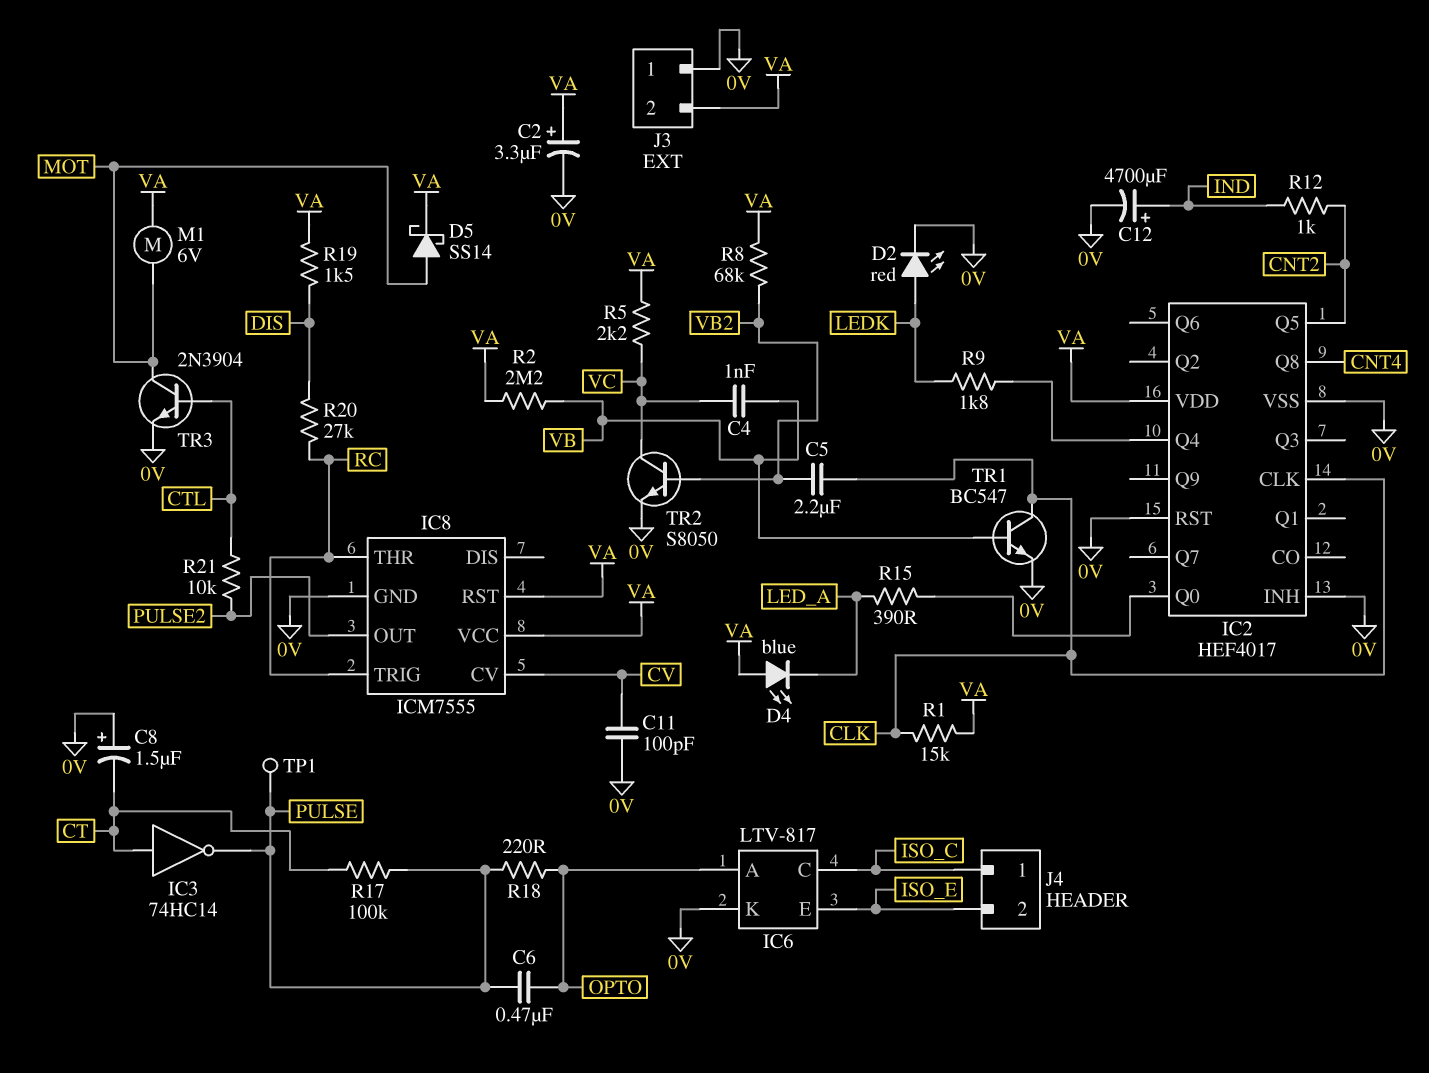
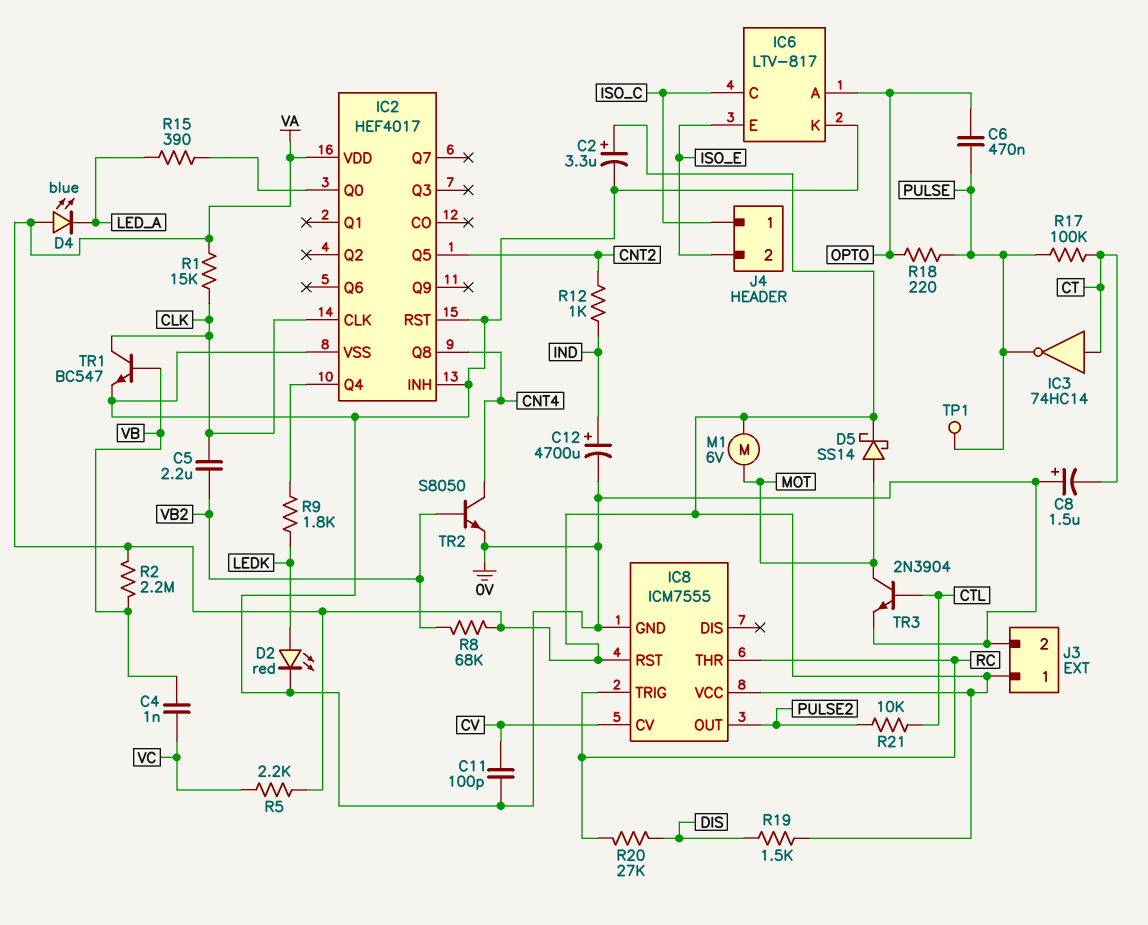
J3 pin 1: 0V -> VA
J3 pin 2: VA -> 0V
TR2: NPN S8050 (B VB2, C VC, E 0V) -> NPN S8050 (B VB2, C CNT4, E 0V)

